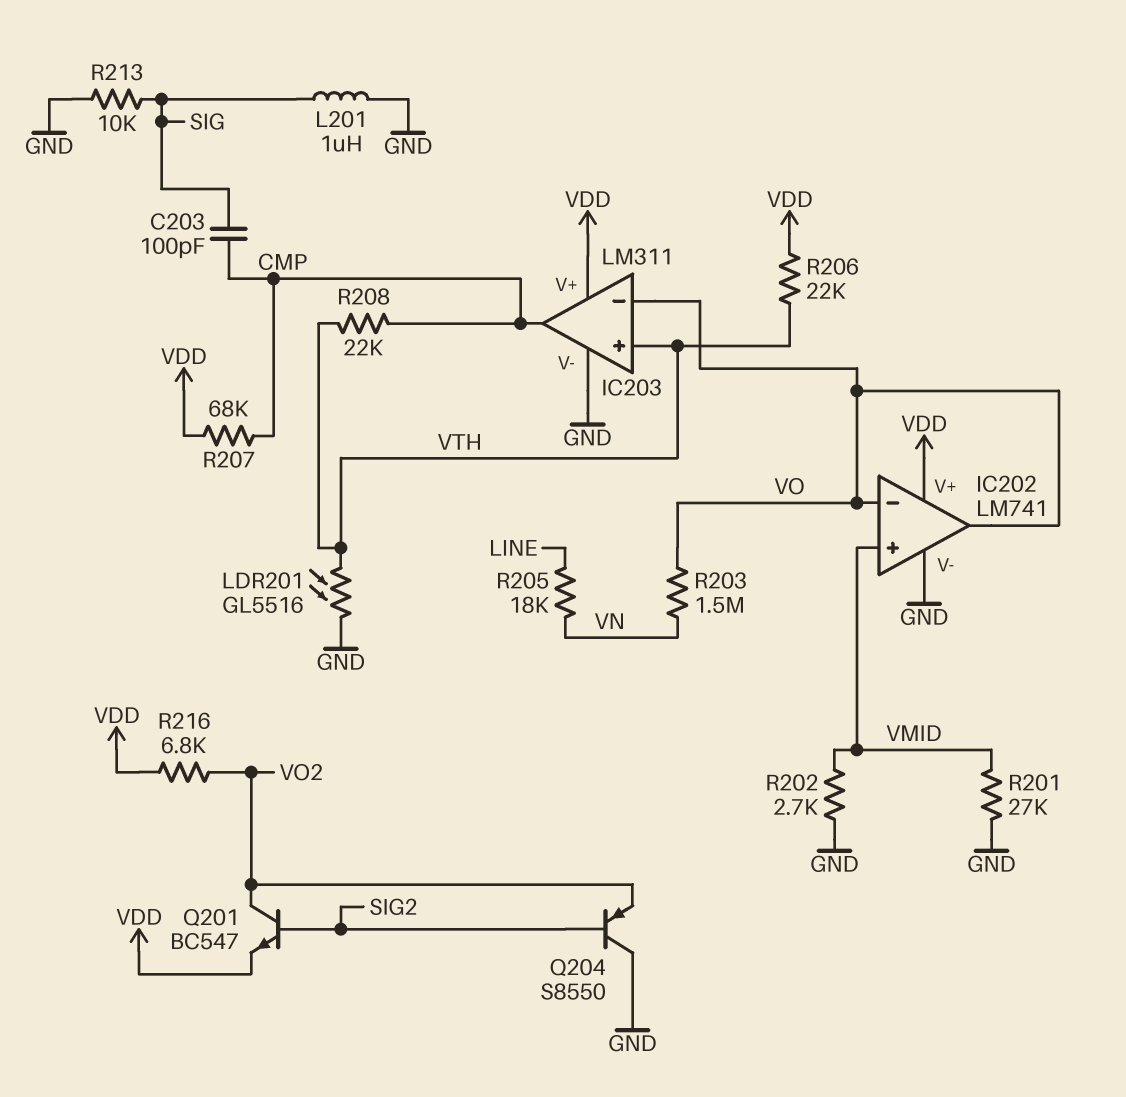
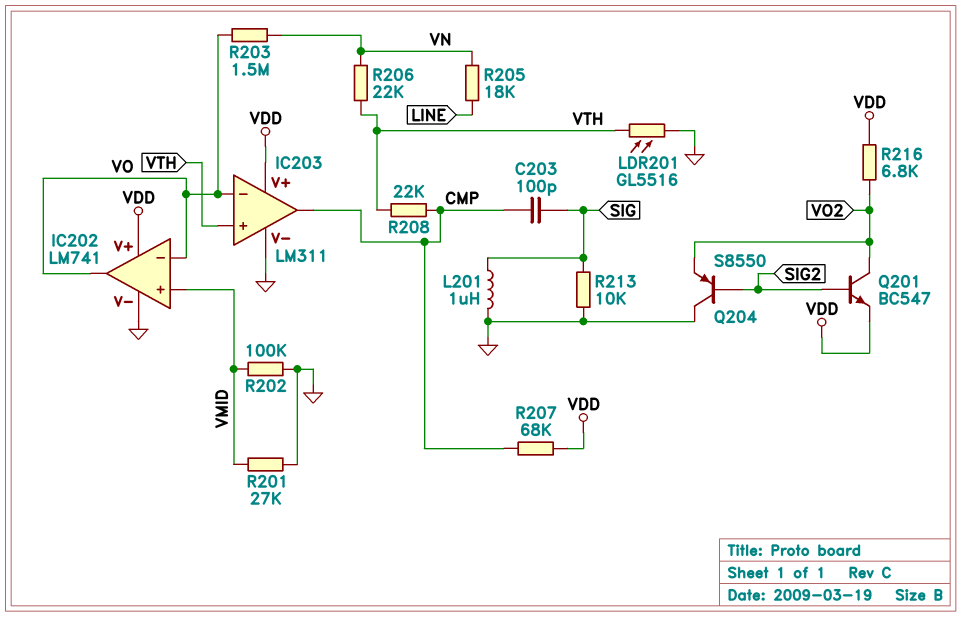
R202: 2.7k (GND, VMID) -> 100k (GND, VMID)
R206: 22k (VDD, VTH) -> 22k (VN, VTH)

